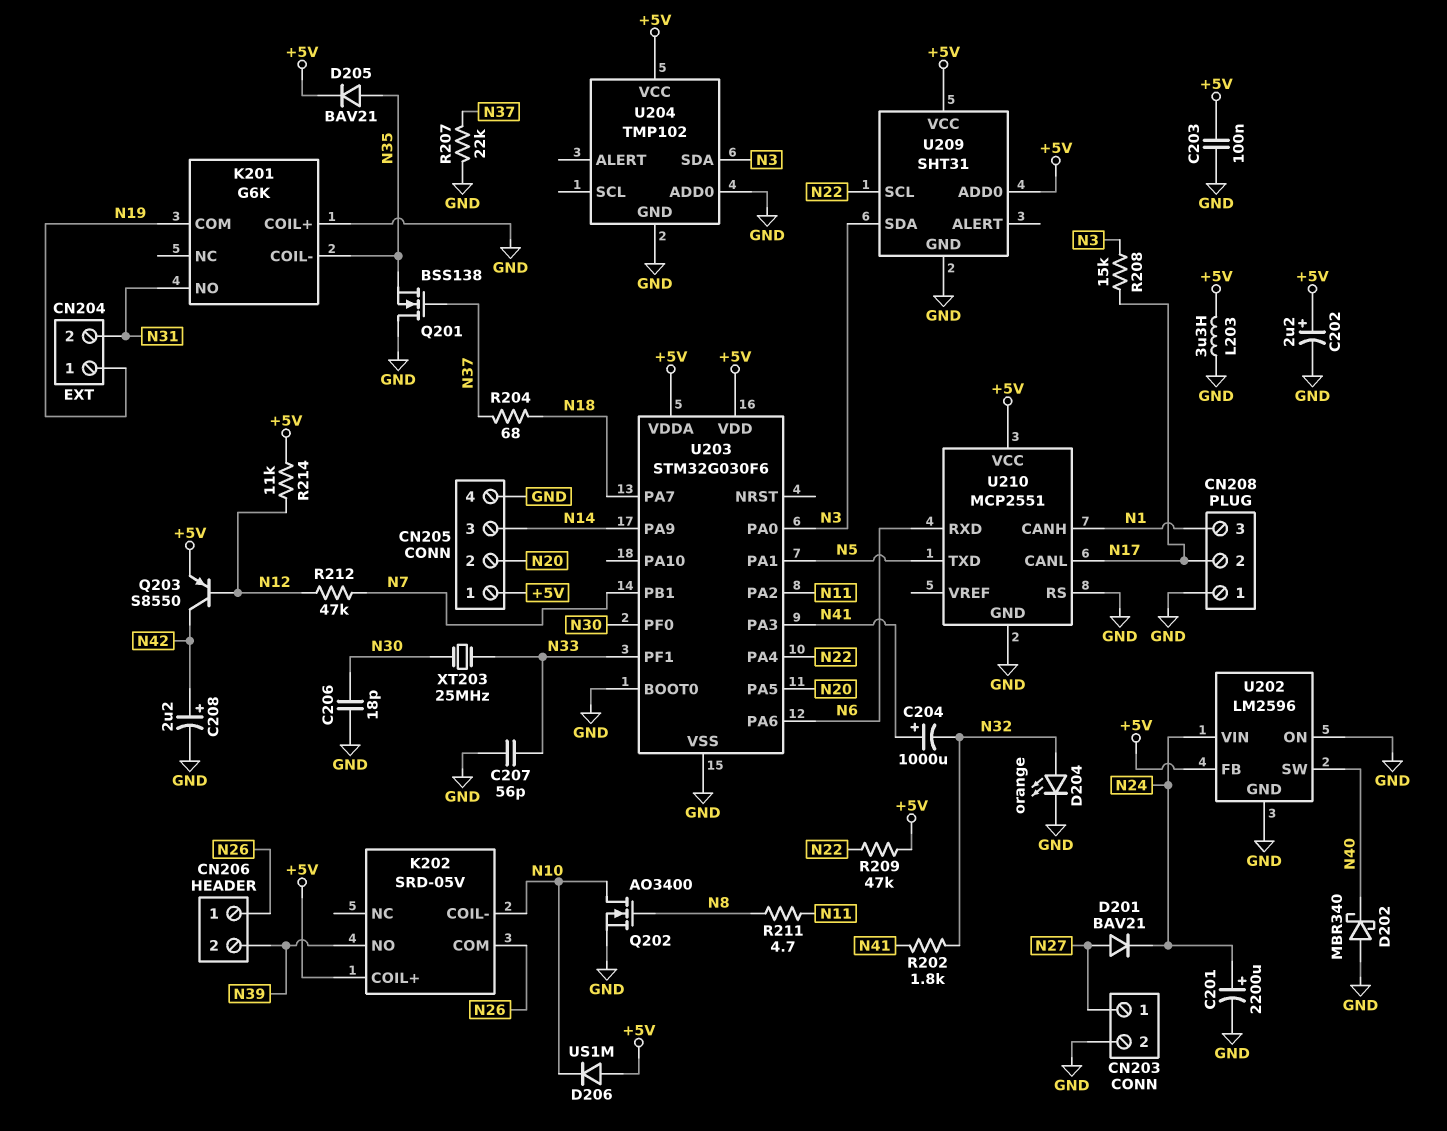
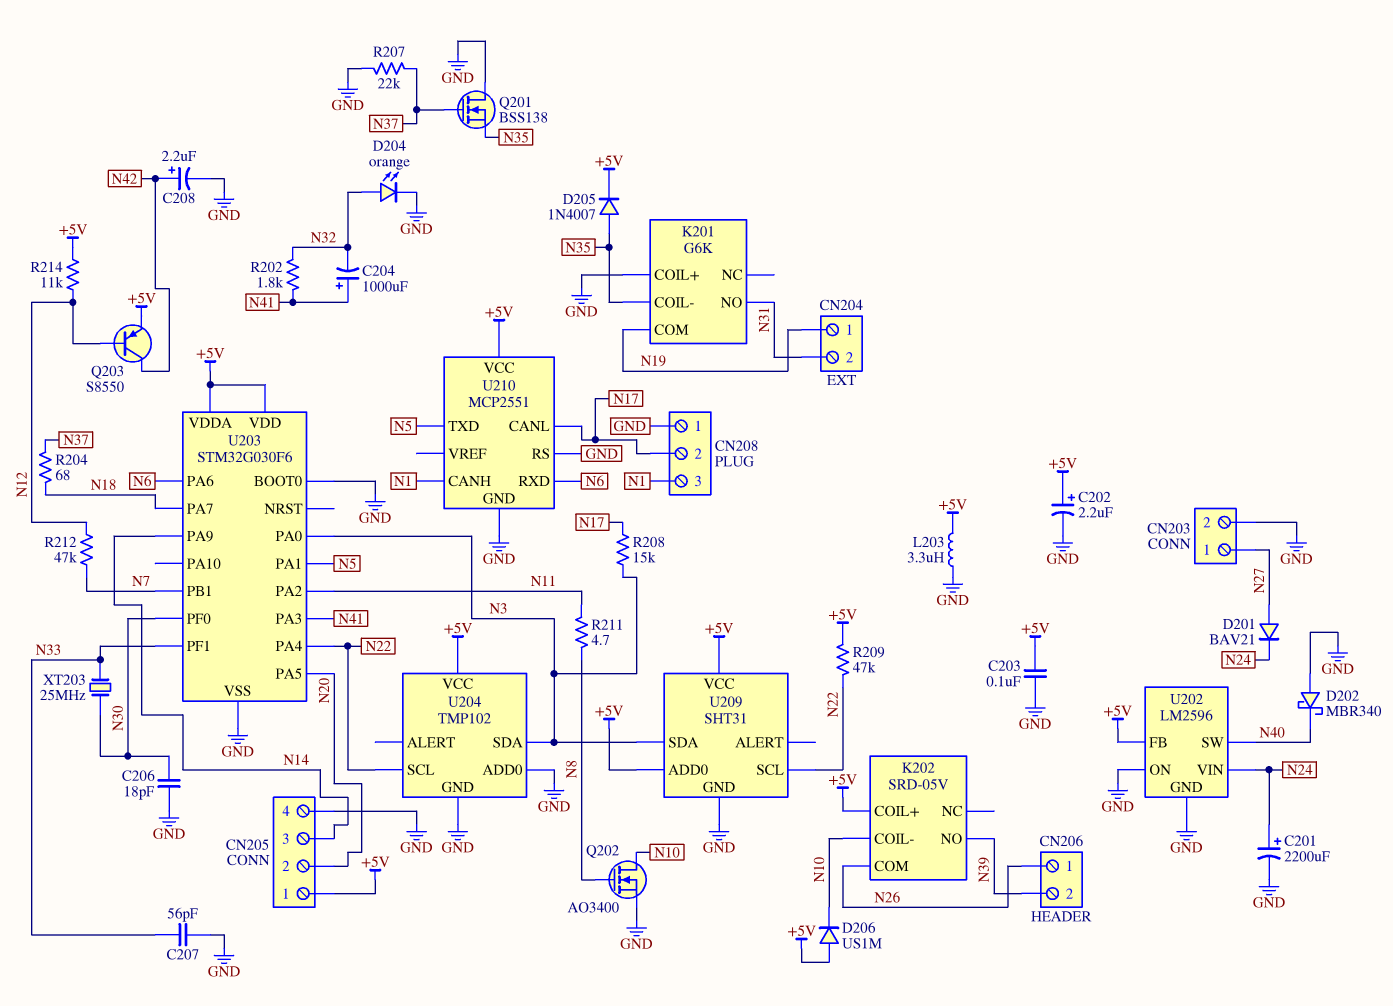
D205: diode BAV21 (A N35, K +5V) -> diode 1N4007 (A N35, K +5V)
U204 pin SCL: none -> N22

